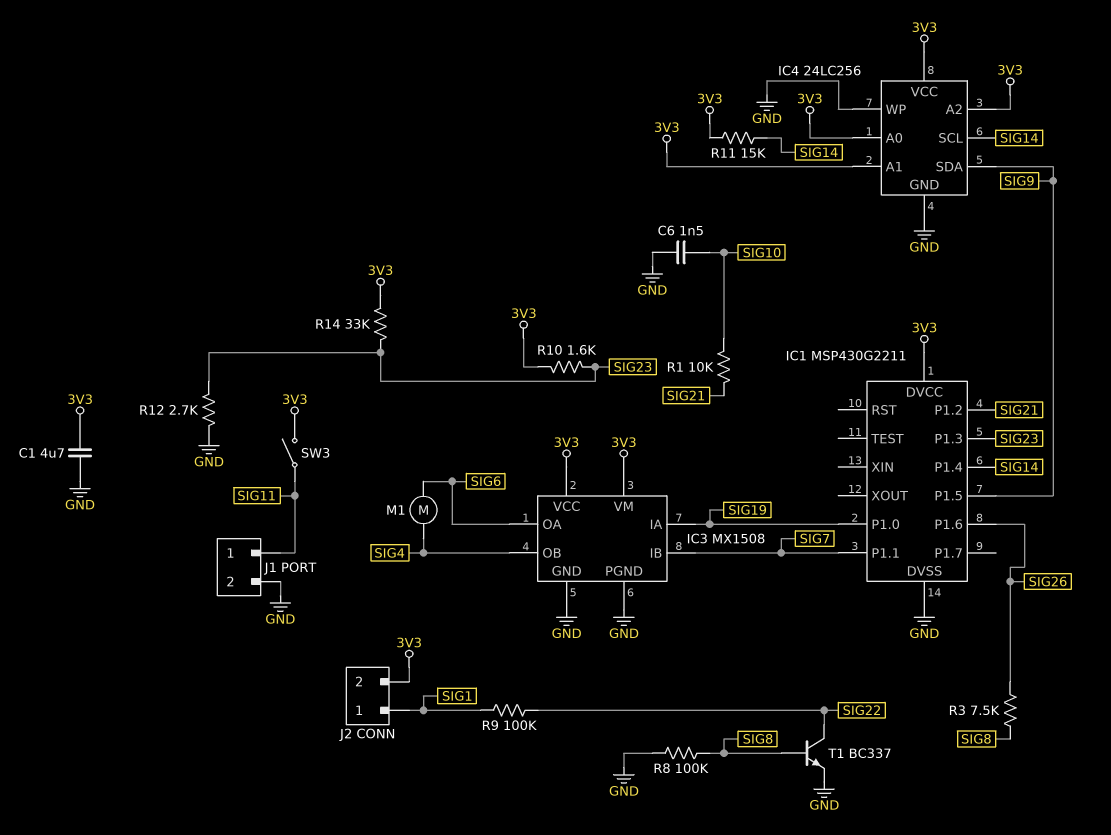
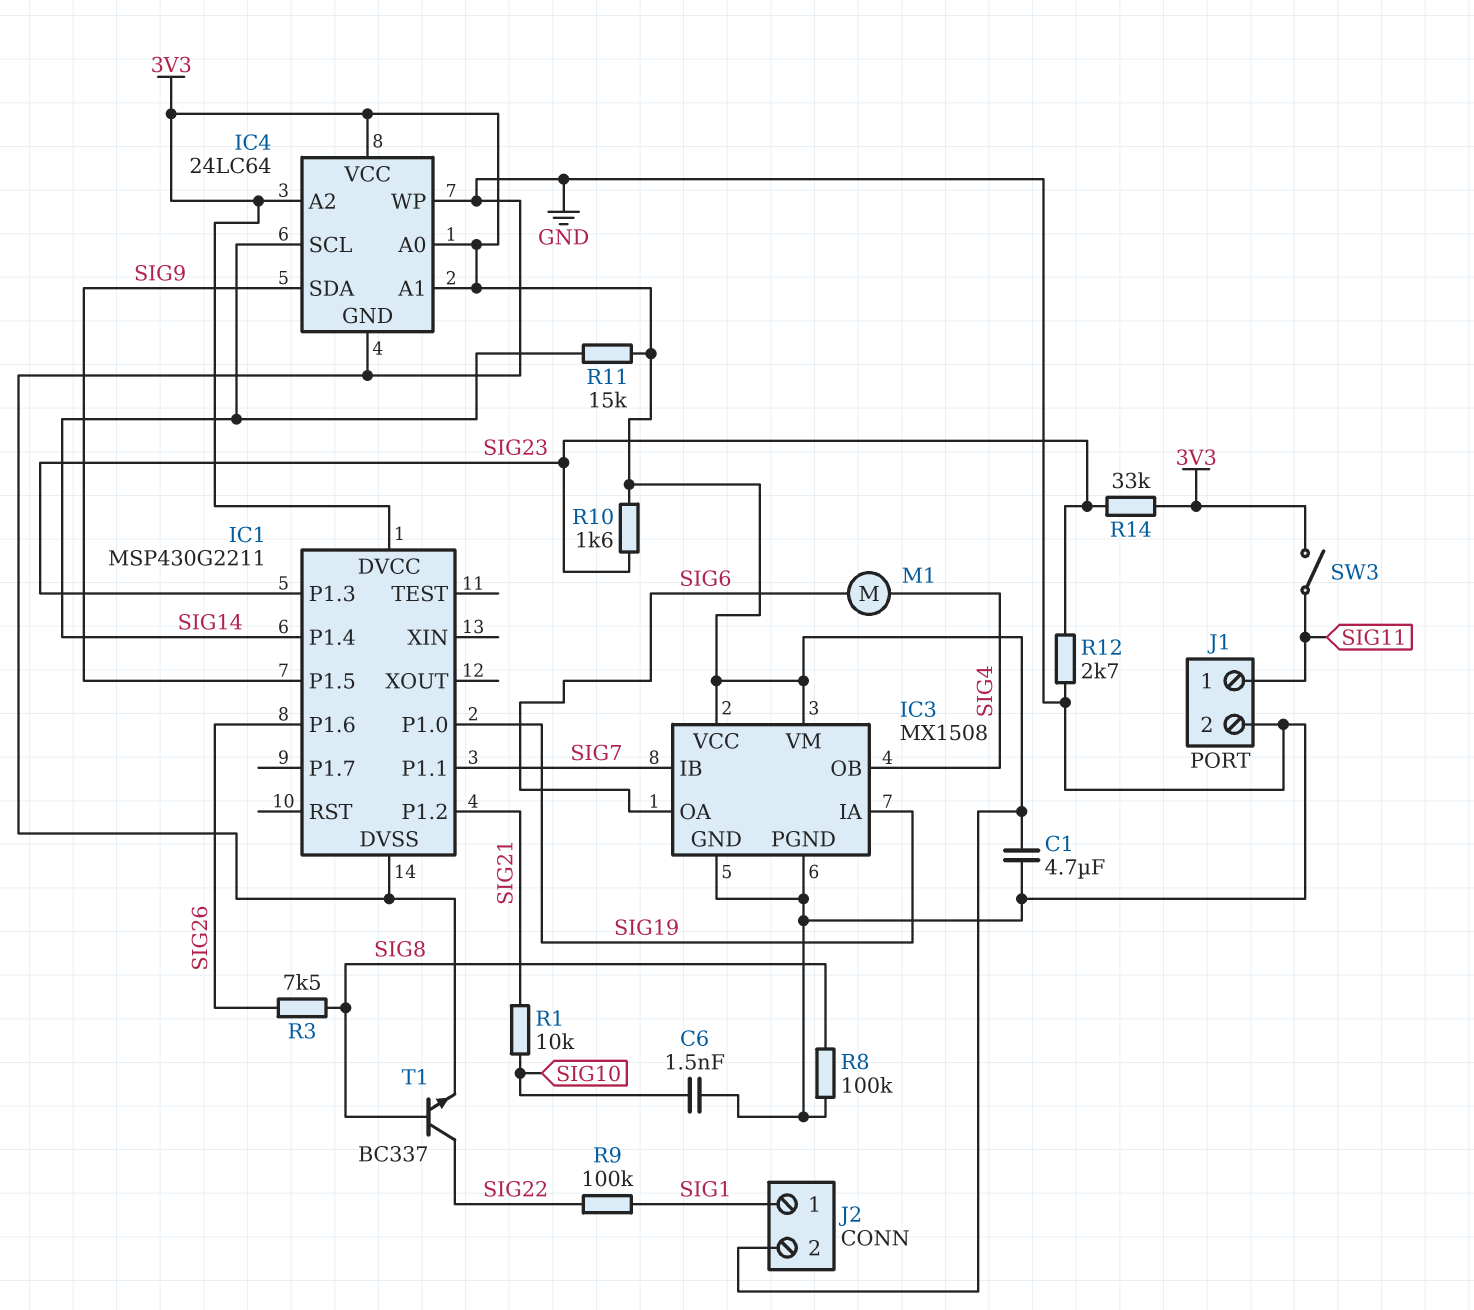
IC4: 24LC256 -> 24LC64

